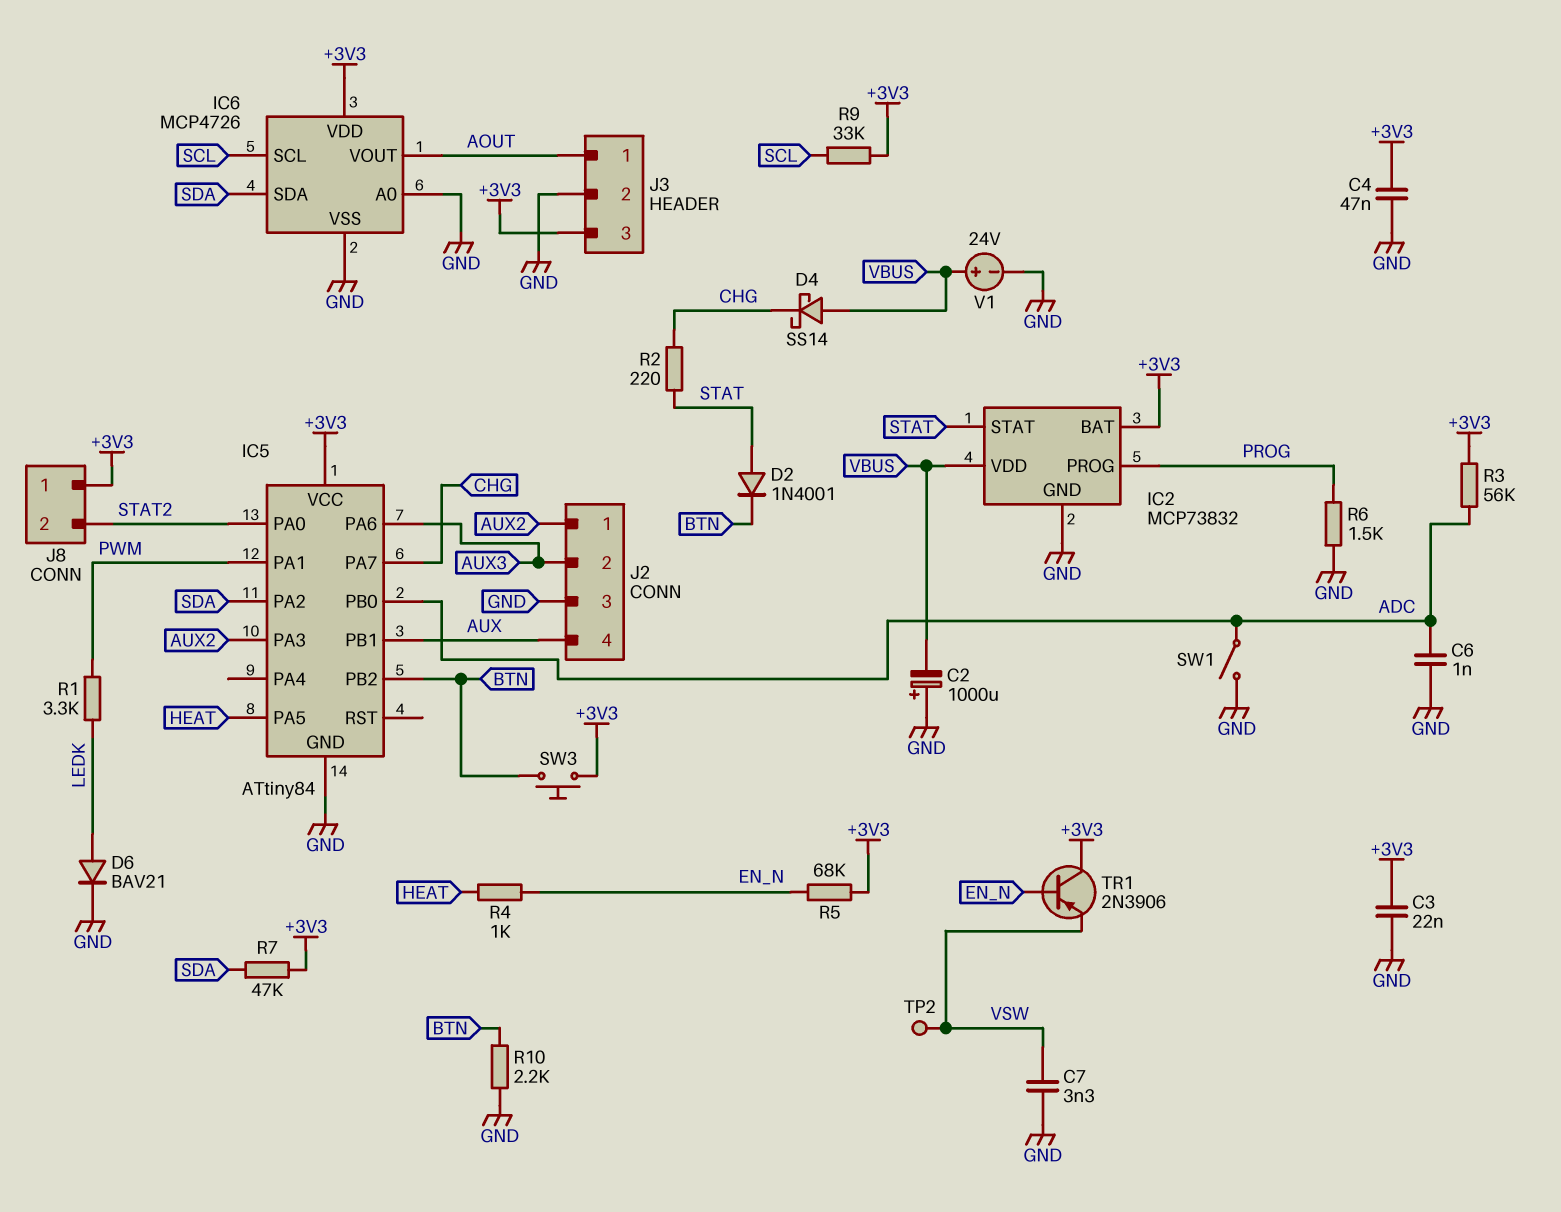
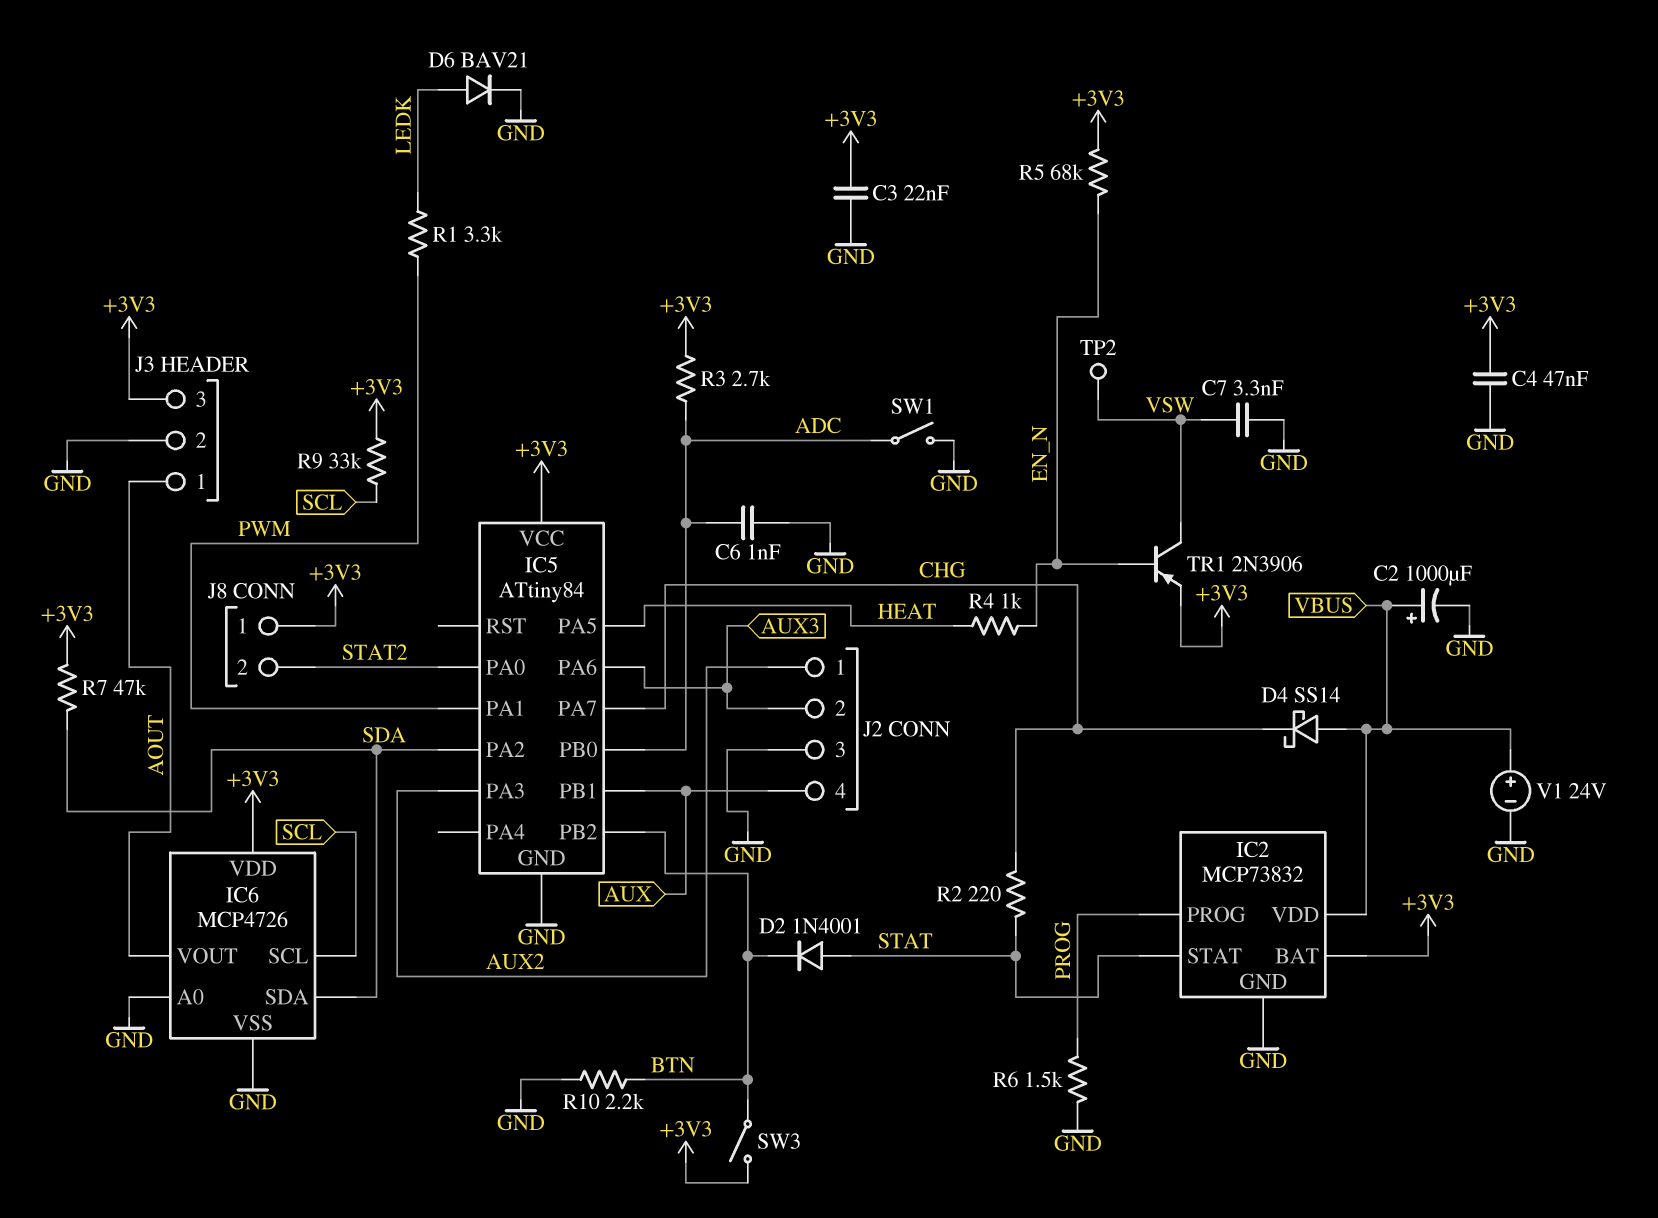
C2: 1000uF (plus GND, minus VBUS) -> 1000uF (plus VBUS, minus GND)
R3: 56k (+3V3, ADC) -> 2.7k (+3V3, ADC)
SW3: button (+3V3, BTN) -> switch (+3V3, BTN)
TR1: PNP 2N3906 (B EN_N, C +3V3, E VSW) -> PNP 2N3906 (B EN_N, C VSW, E +3V3)

